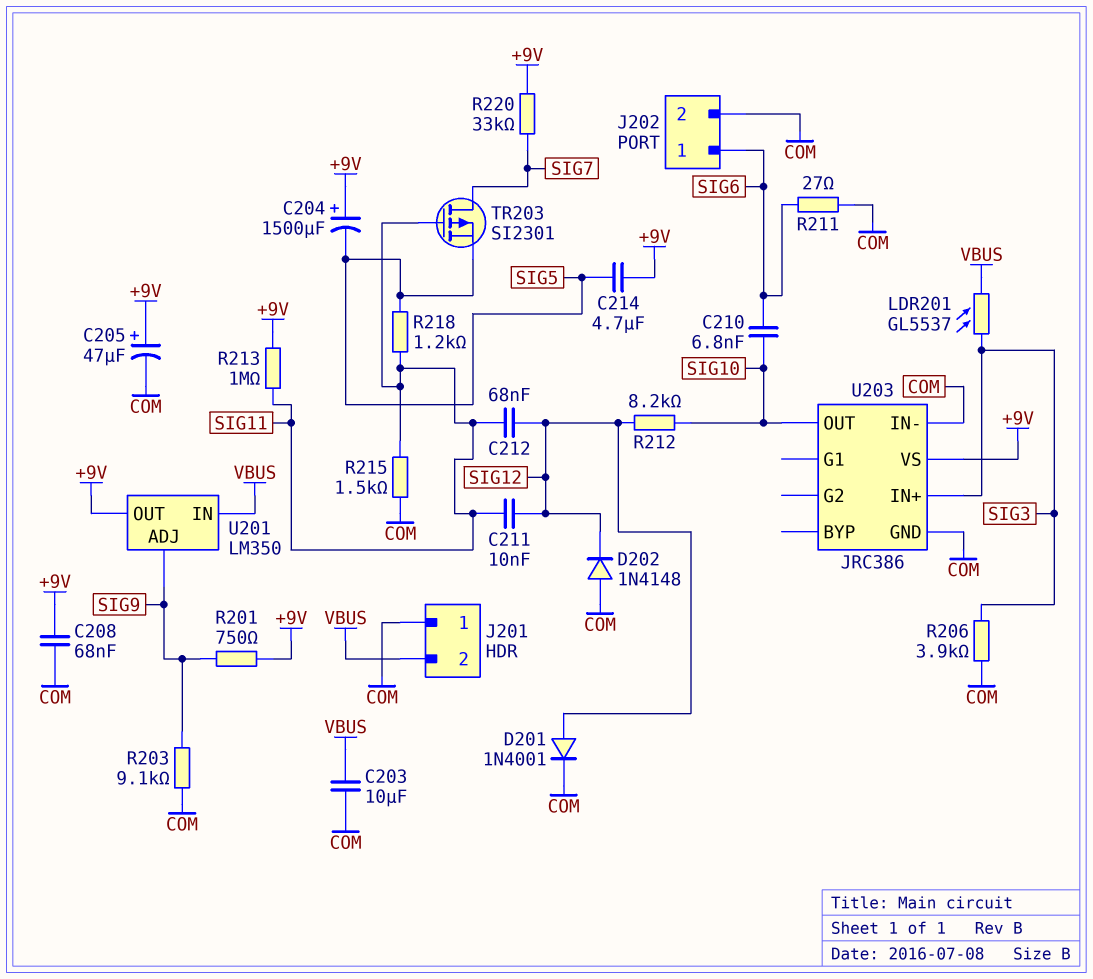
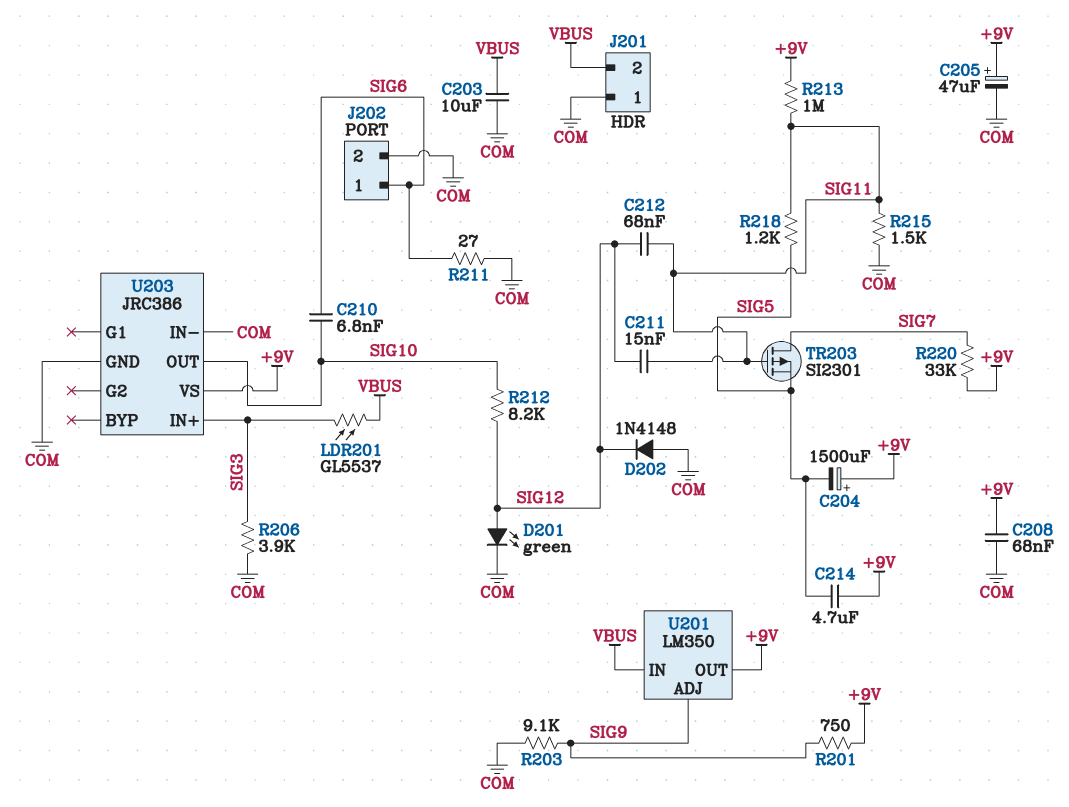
C211: 10nF (SIG11, SIG12) -> 15nF (SIG11, SIG12)
D201: diode 1N4001 (A SIG12, K COM) -> LED green (A SIG12, K COM)

